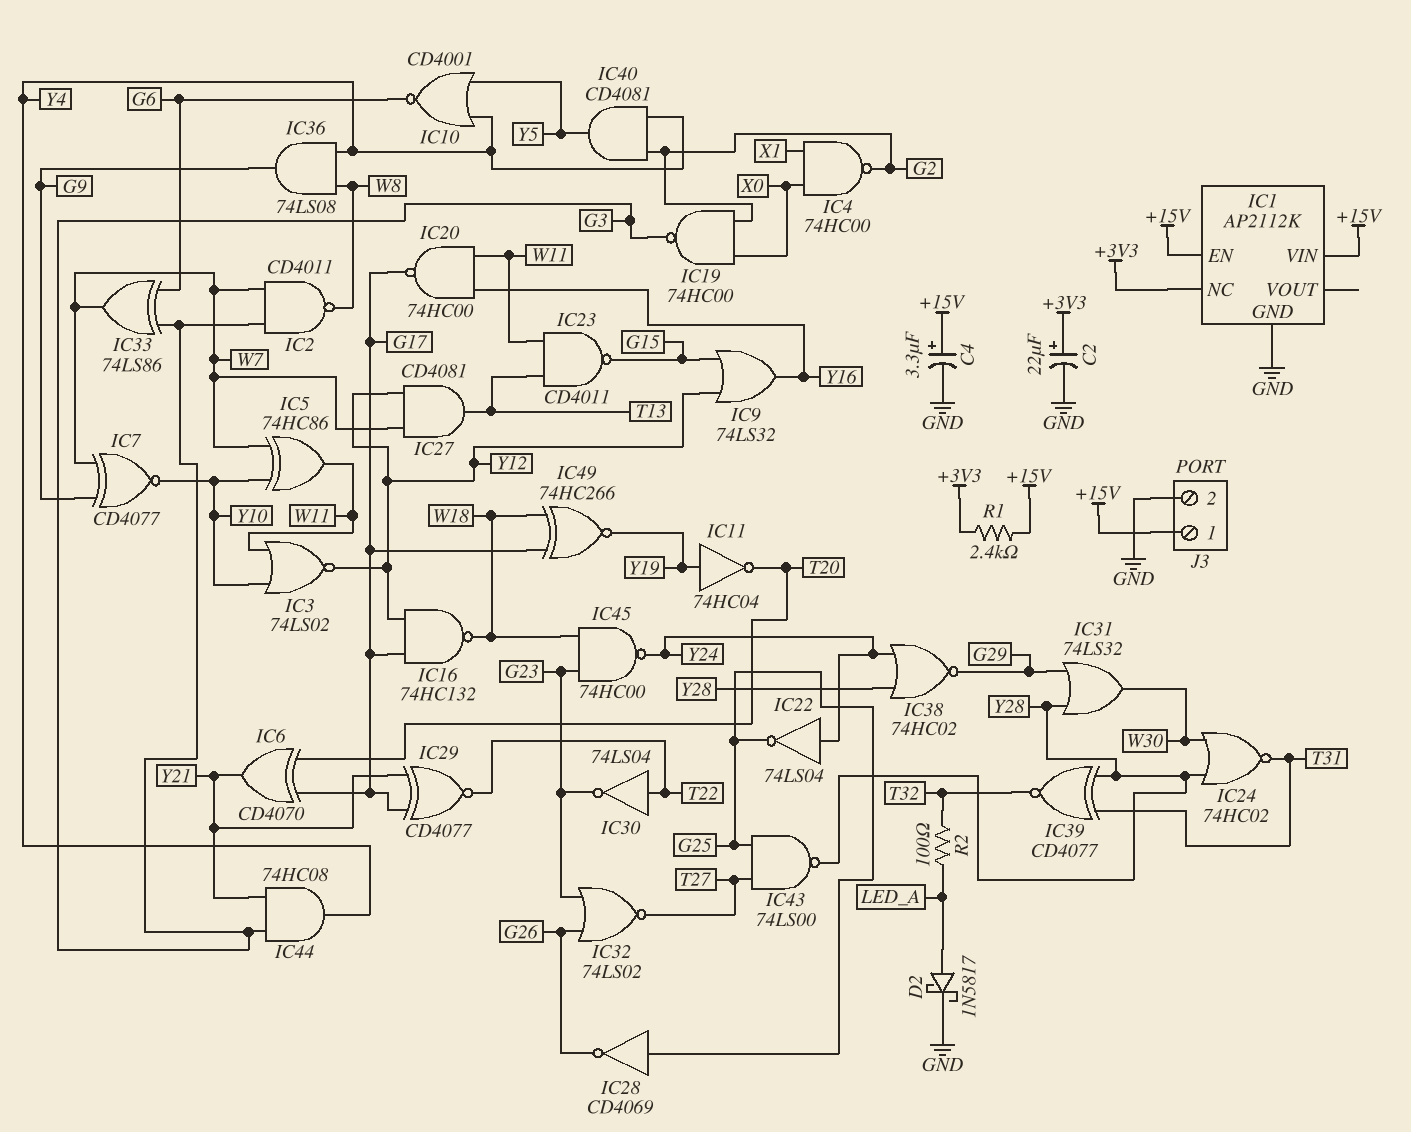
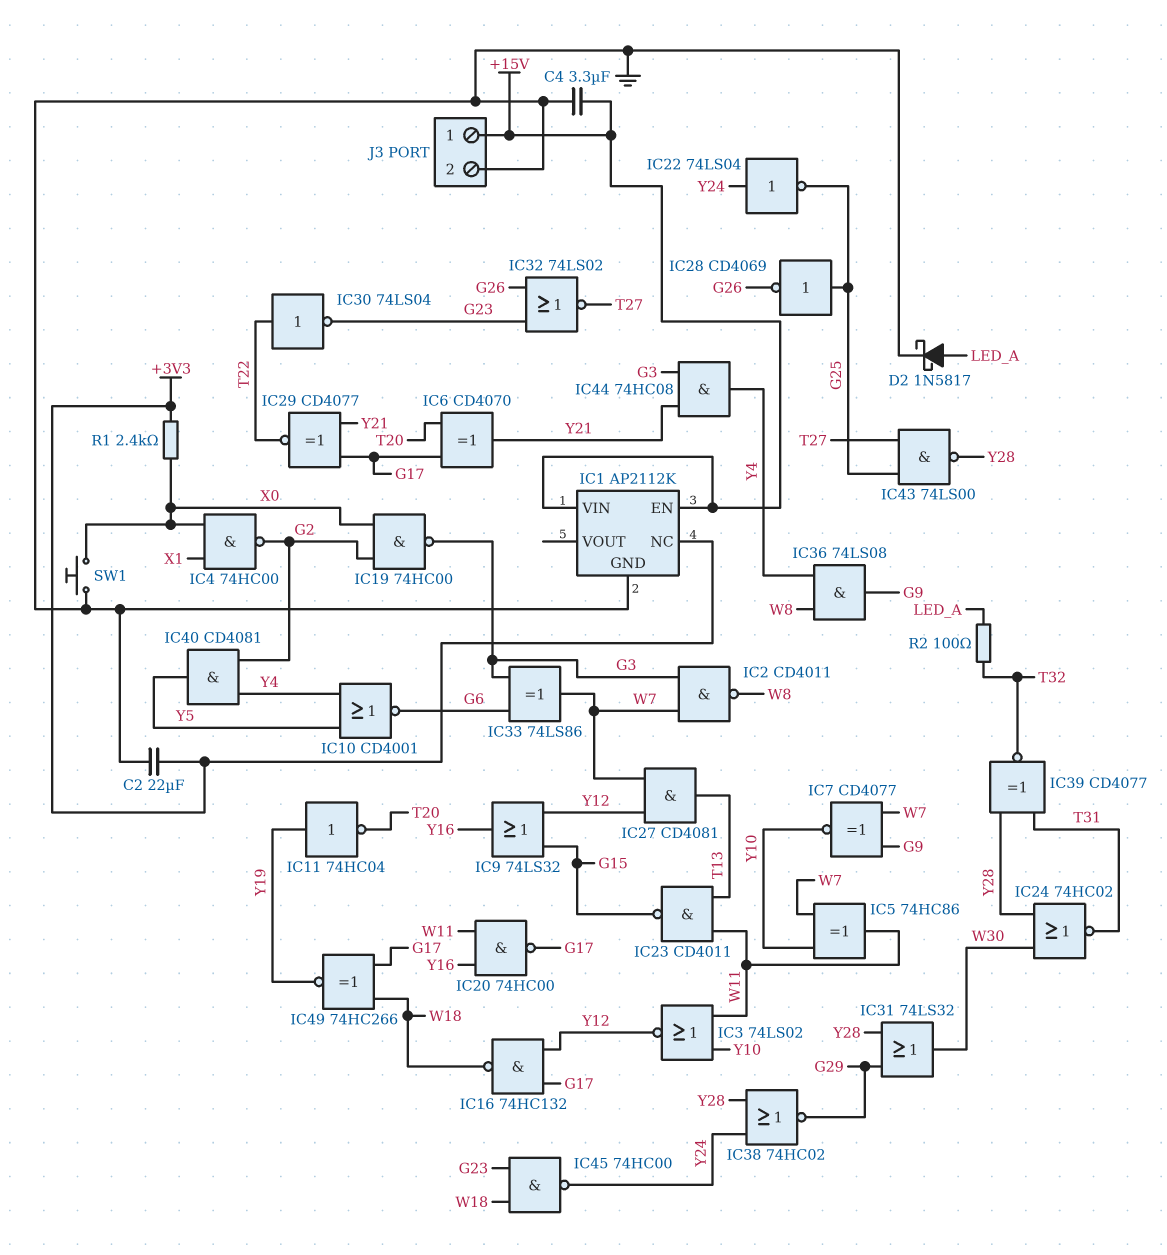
C2: 22uF (plus +3V3, minus GND) -> 22uF (+3V3, GND)
C4: 3.3uF (plus +15V, minus GND) -> 3.3uF (+15V, GND)
R1: 2.4k (+3V3, +15V) -> 2.4k (+3V3, X0)
SW1: none -> button (GND, X0)

